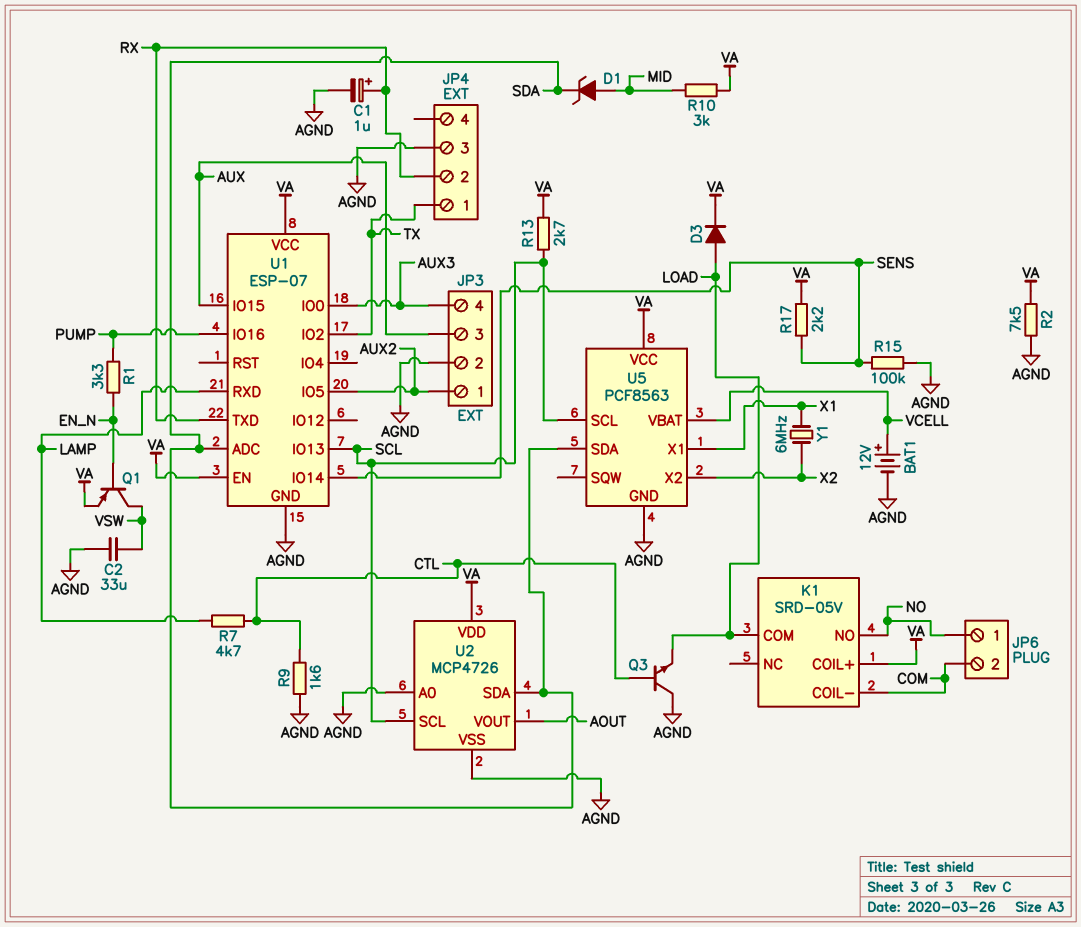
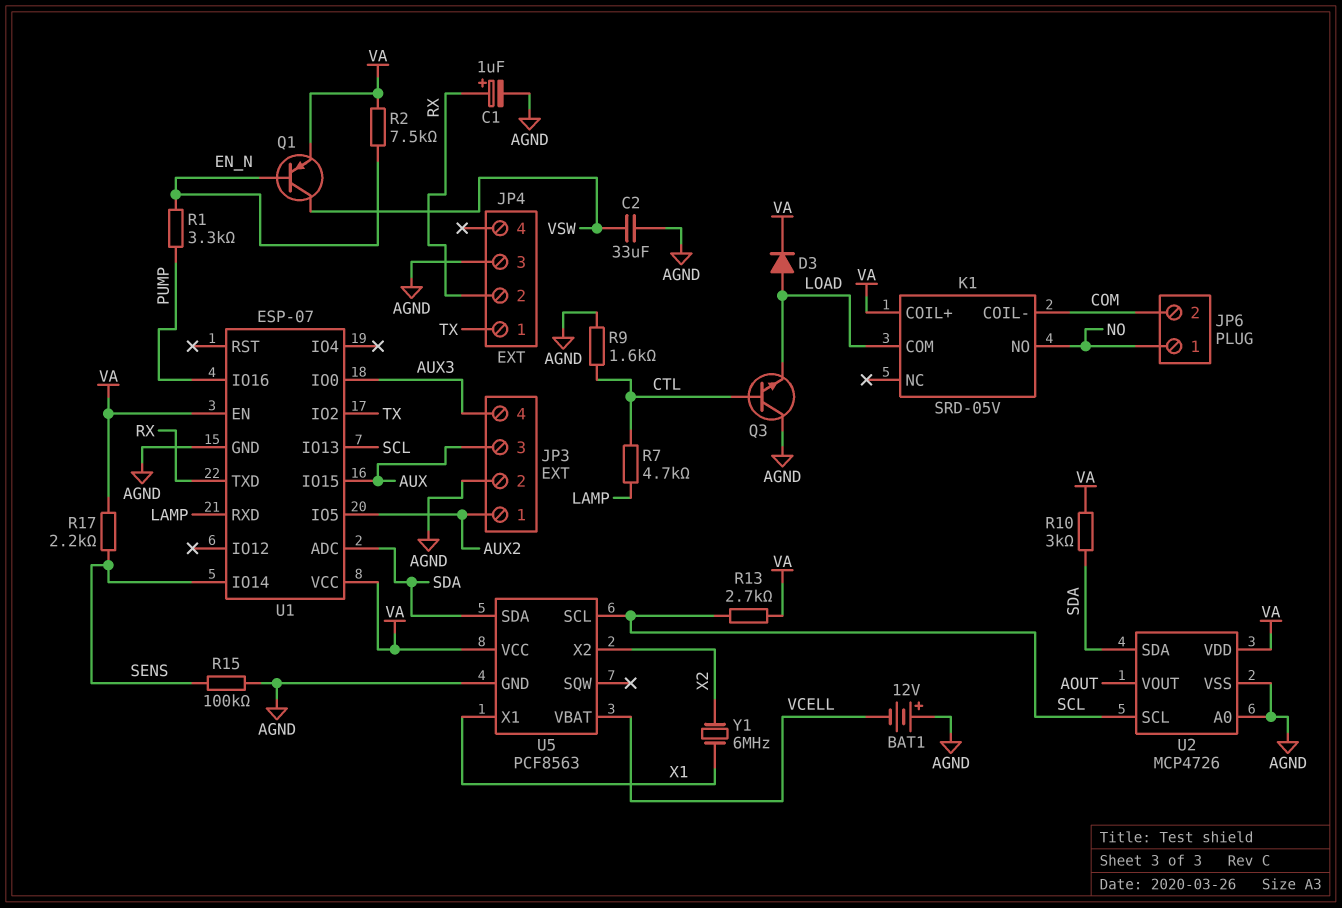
BAT1: 12V (plus VCELL, minus AGND) -> 12V (plus AGND, minus VCELL)
D1: zener (A MID, K SDA) -> none
R2: 7.5k (AGND, VA) -> 7.5k (EN_N, VA)
R10: 3k (MID, VA) -> 3k (SDA, VA)

